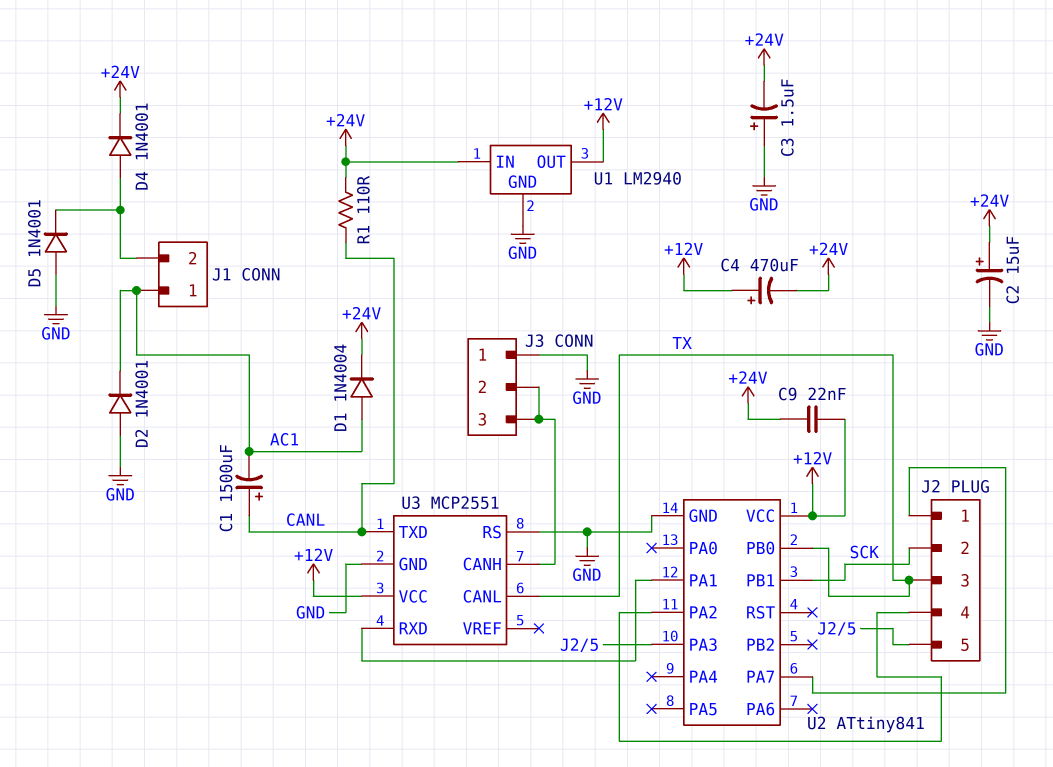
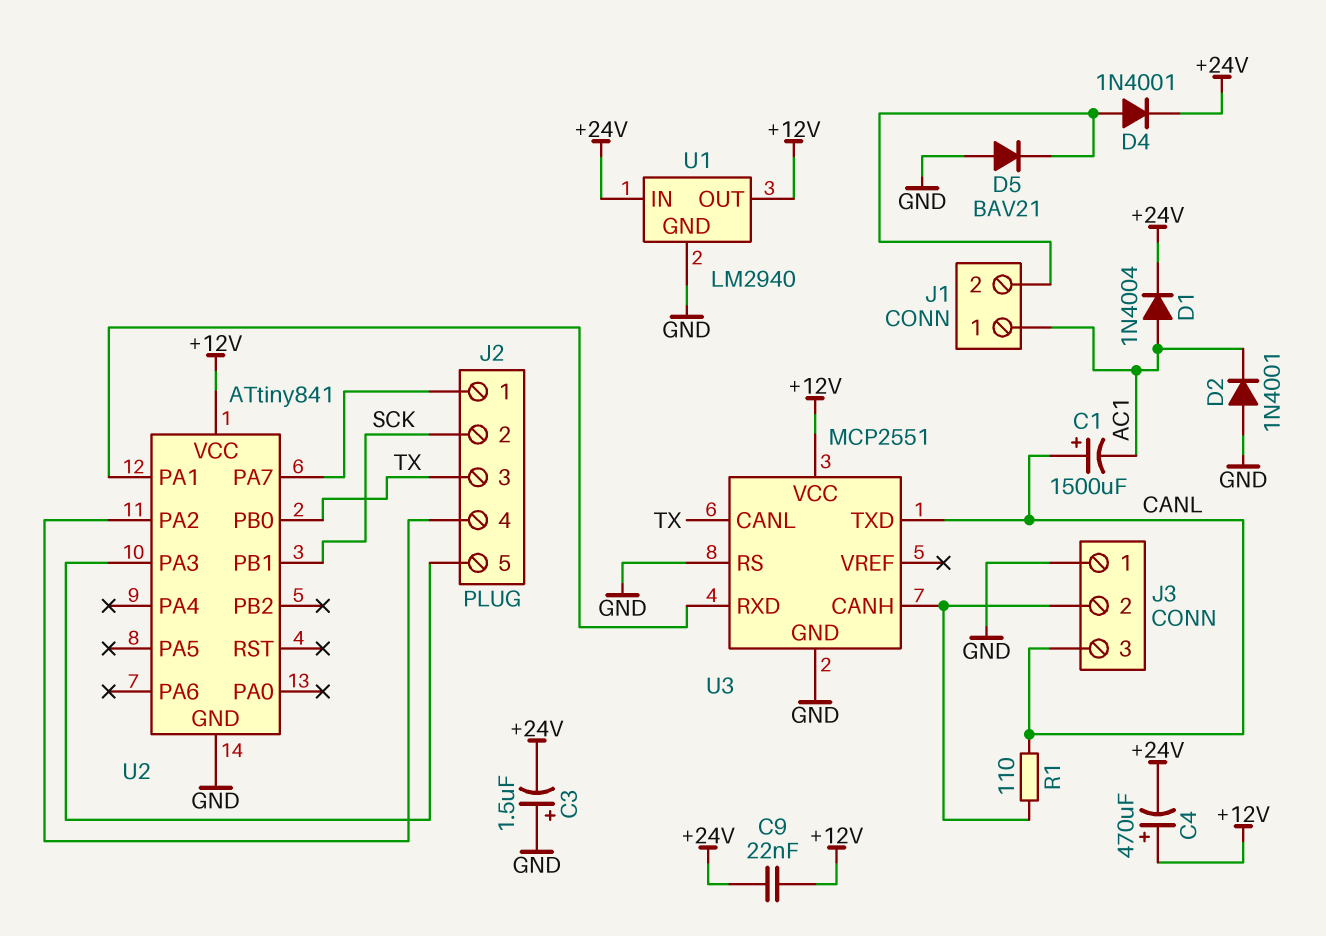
C2: 15uF (plus +24V, minus GND) -> none
D5: diode 1N4001 (A GND, K J1/2) -> diode BAV21 (A GND, K J1/2)
J3 pin 3: J3/2 -> CANL
R1: 110 (+24V, CANL) -> 110 (CANL, J3/2)

